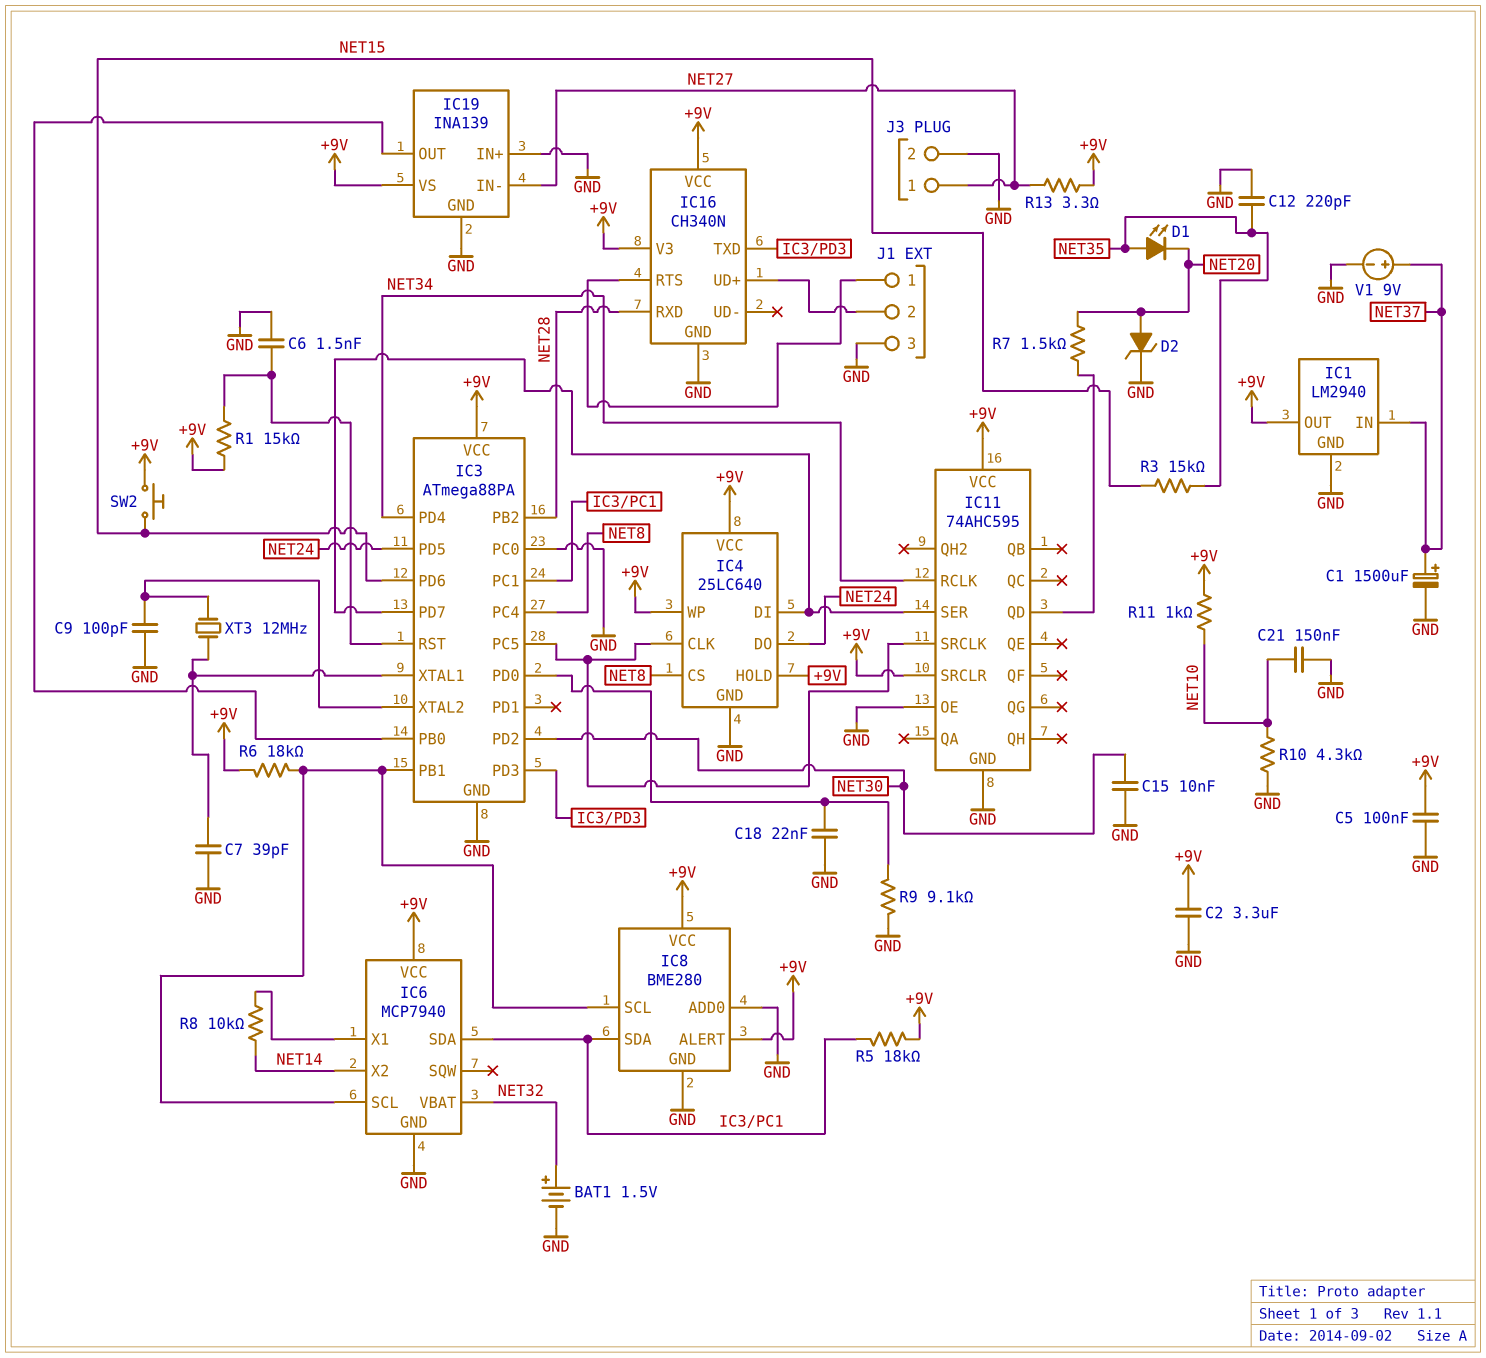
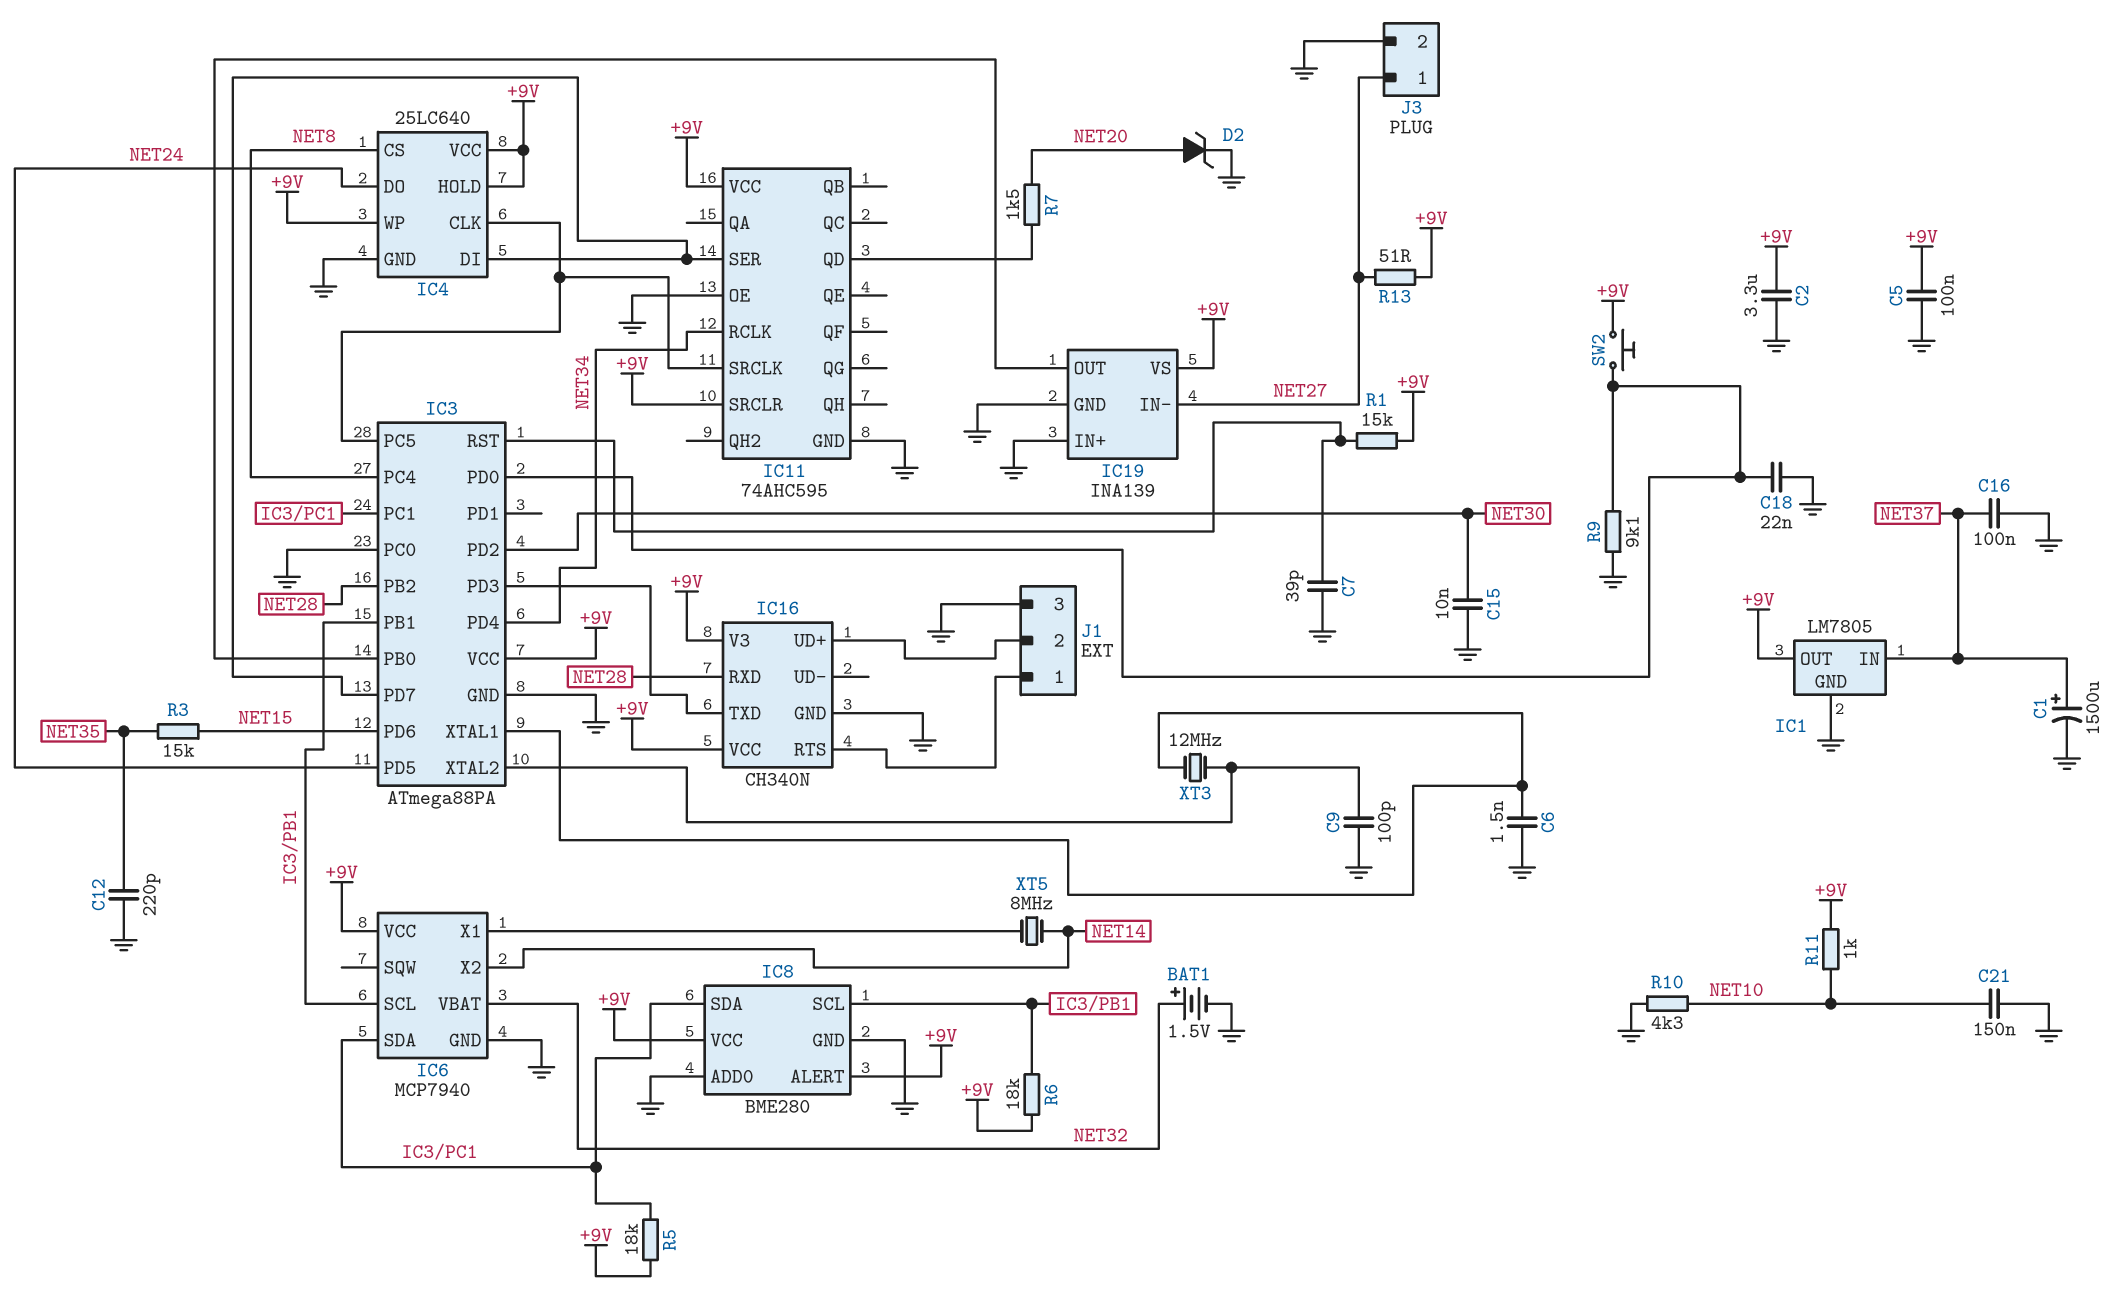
C6: 1.5nF (GND, IC3/RST) -> 1.5nF (GND, IC3/XTAL1)
C7: 39pF (GND, IC3/XTAL1) -> 39pF (GND, IC3/RST)
C16: none -> 100nF (GND, NET37)
D1: LED (A NET35, K NET20) -> none
IC1: LM2940 -> LM7805
R8: 10k (IC6/X1, NET14) -> none
R13: 3.3 (+9V, NET27) -> 51 (+9V, NET27)
SW2: button (+9V, NET15) -> button (+9V, IC3/PD0)
V1: 9V (plus NET37, minus GND) -> none
XT5: none -> 8MHz (IC6/X1, NET14)

